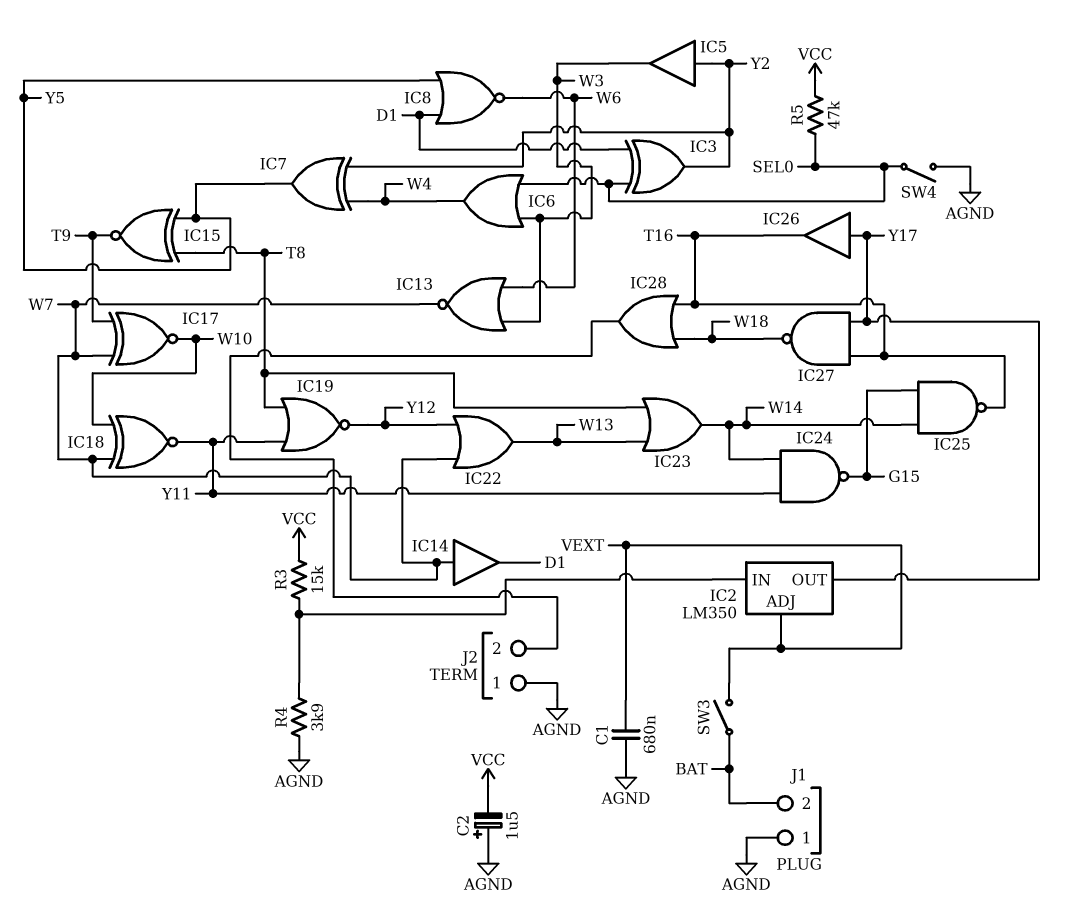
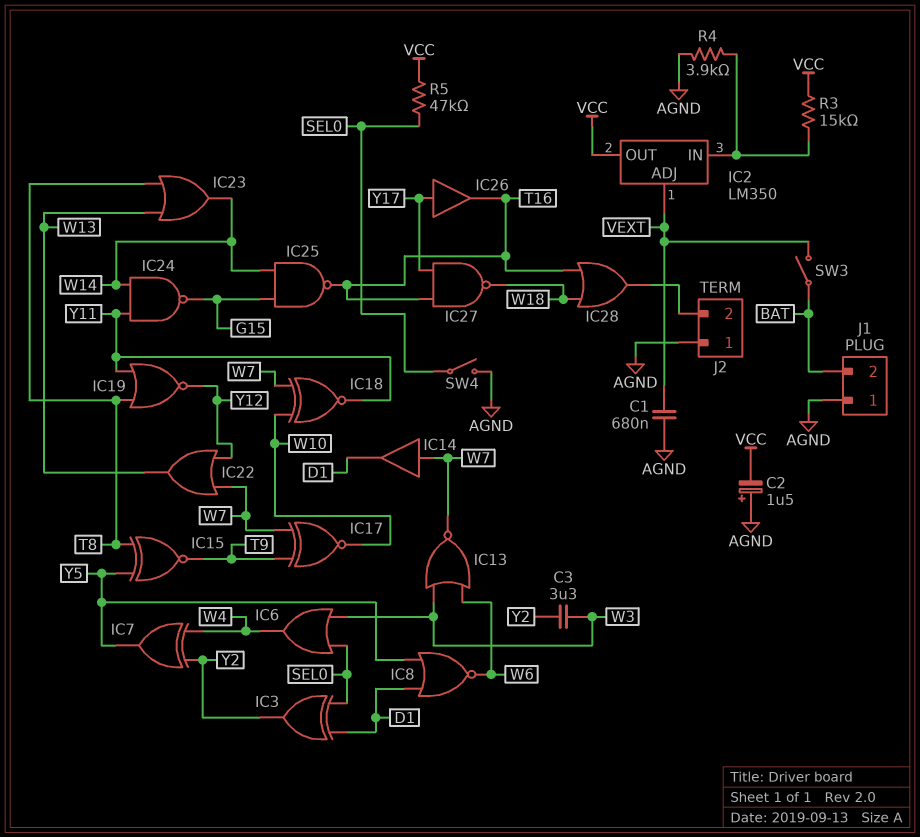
C3: none -> 3.3uF (W3, Y2)
IC2 pin OUT: Y17 -> VCC
IC5: buffer (in Y2, out W3) -> none

